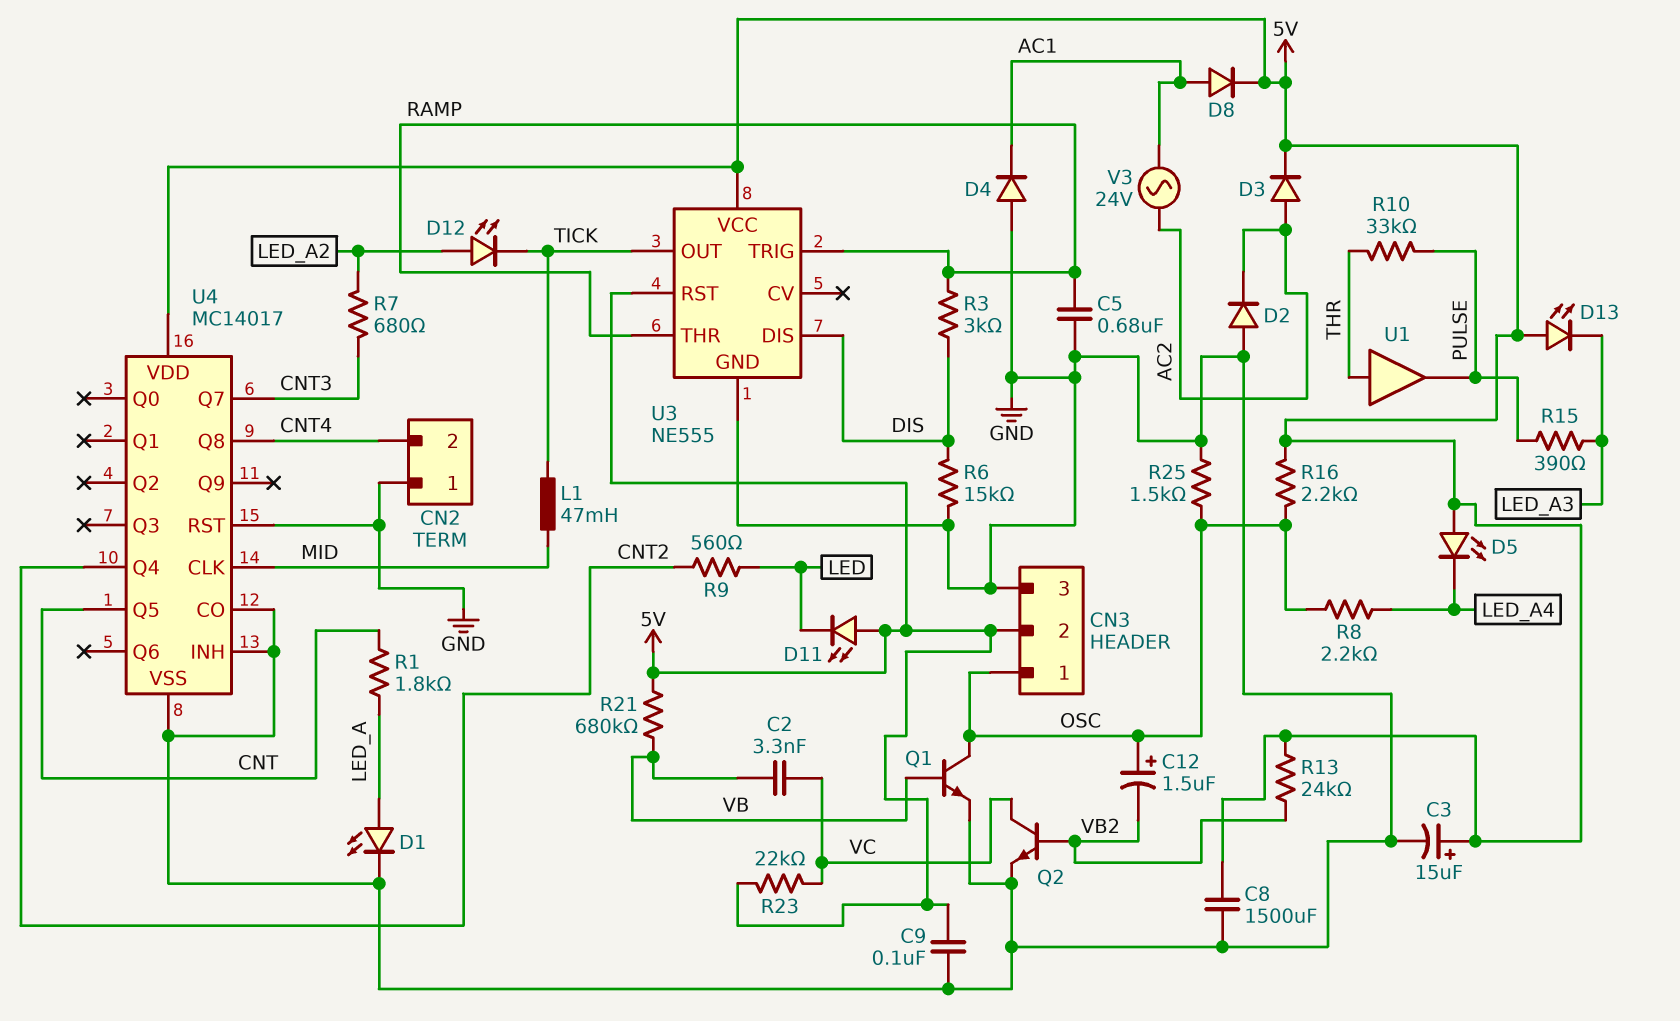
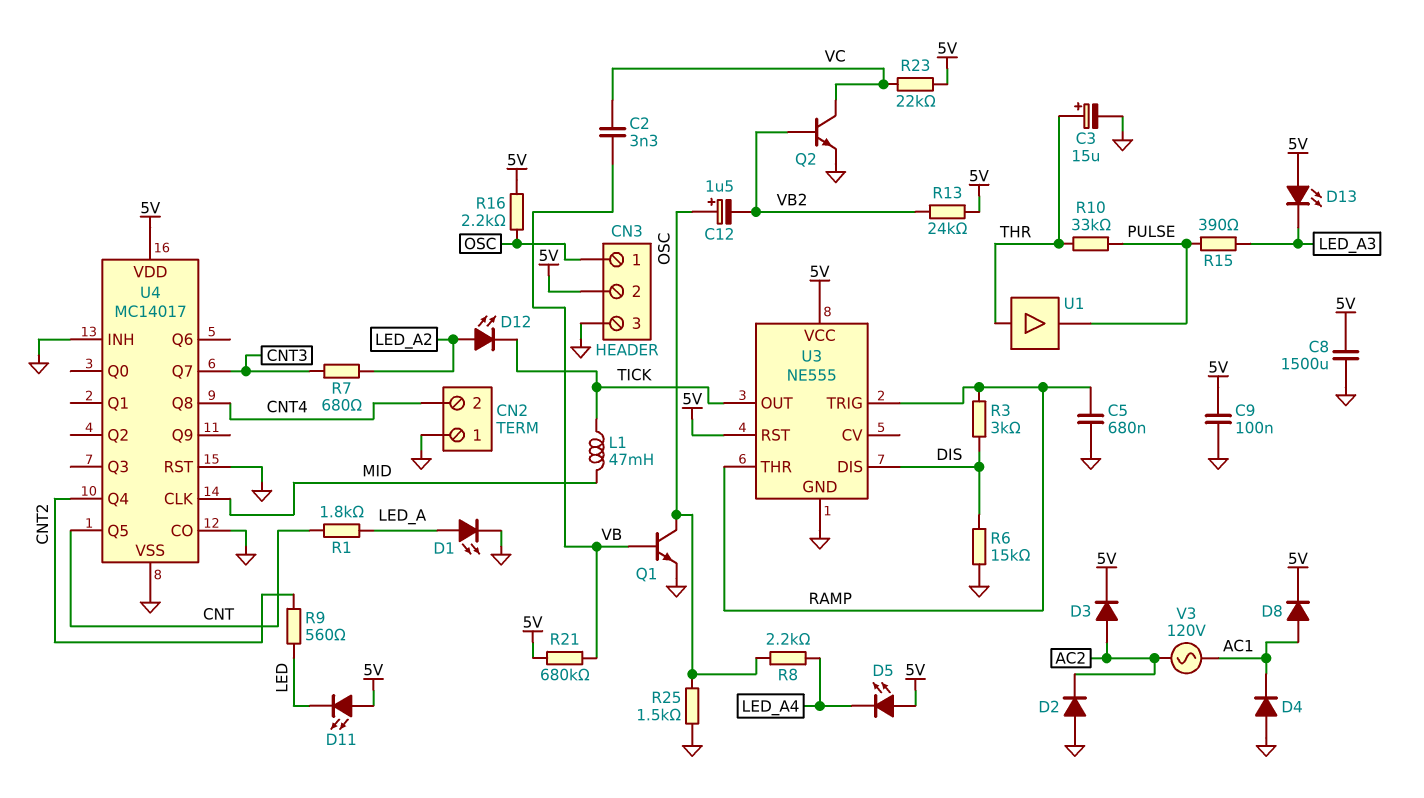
C3: 15uF (plus 5V, minus GND) -> 15uF (plus THR, minus GND)
V3: AC 24V (AC1, AC2) -> AC 120V (AC1, AC2)

